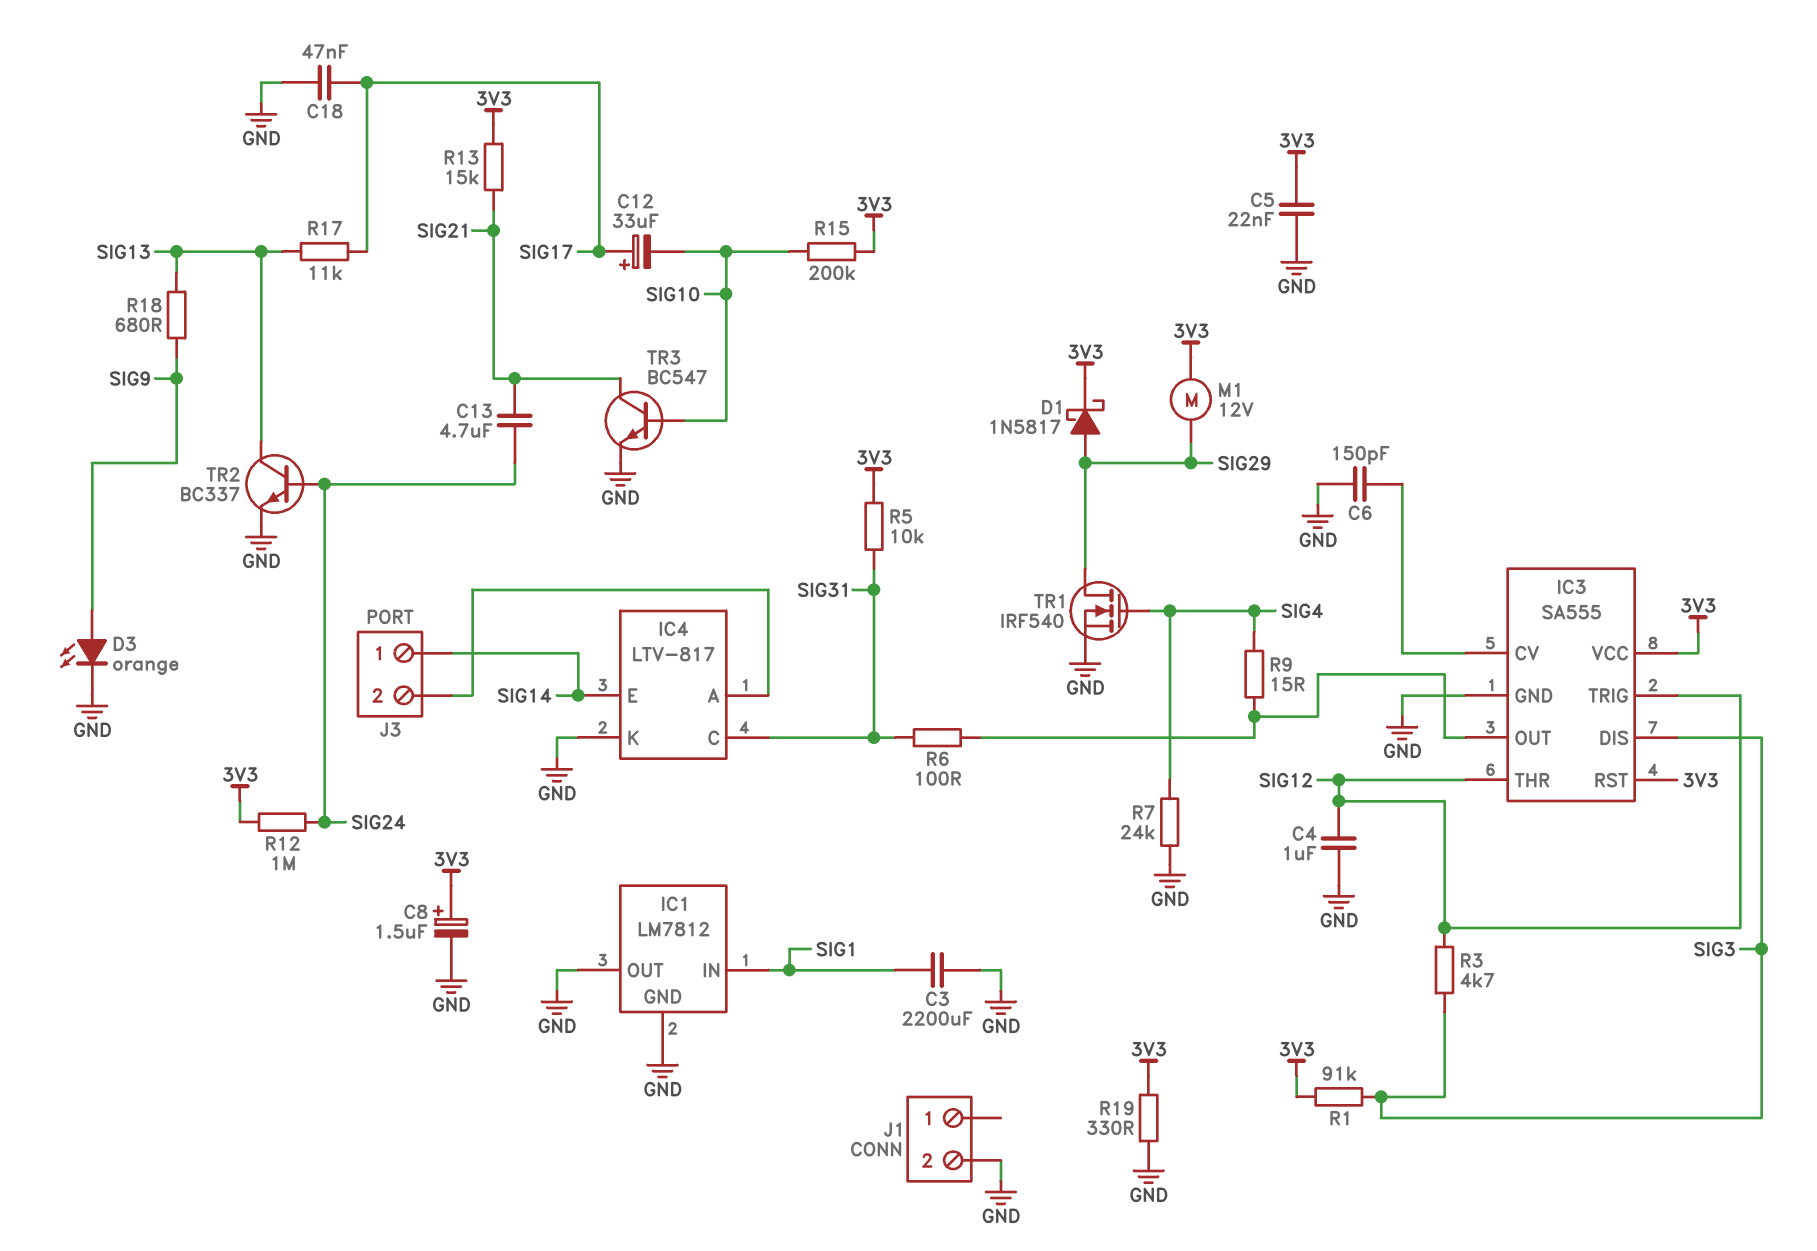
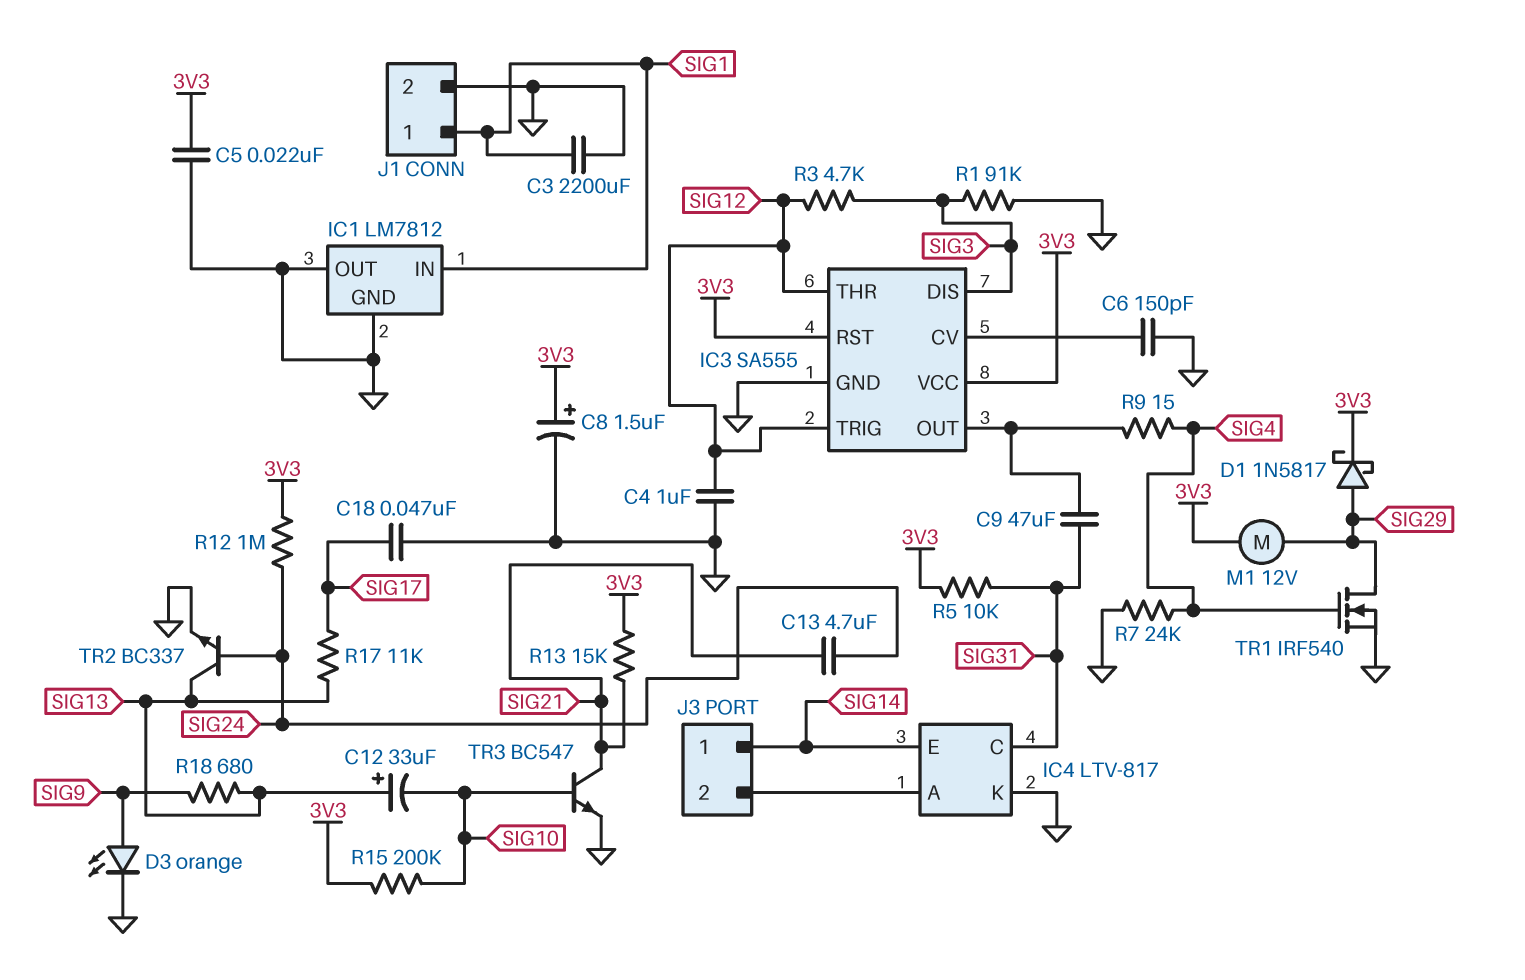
C9: none -> 47uF (IC3/OUT, SIG31)
C12: 33uF (plus SIG17, minus SIG10) -> 33uF (plus SIG13, minus SIG10)
J1 pin 1: none -> SIG1
R1: 91k (3V3, SIG3) -> 91k (GND, SIG3)
R6: 100 (IC3/OUT, SIG31) -> none
R19: 330 (3V3, GND) -> none

